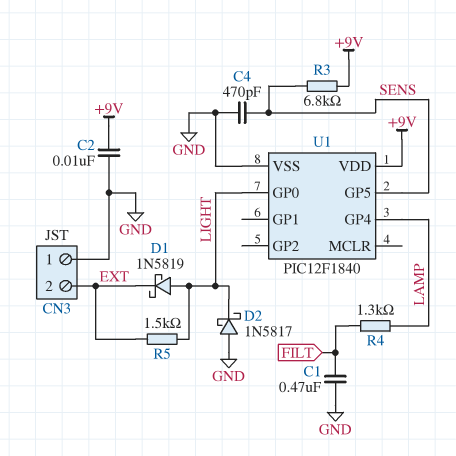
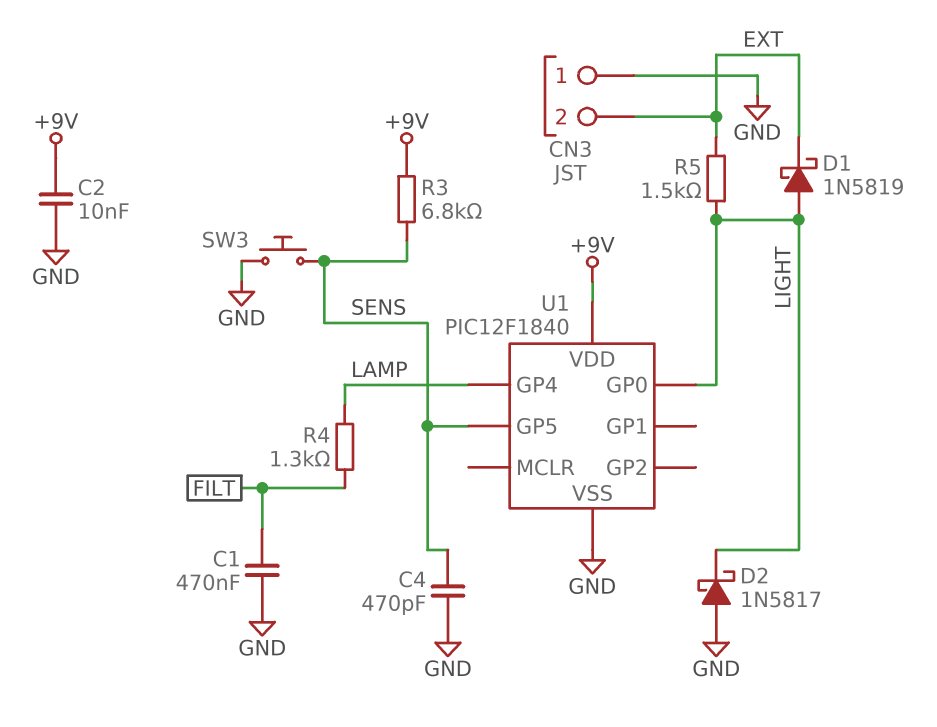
SW3: none -> button (GND, SENS)

